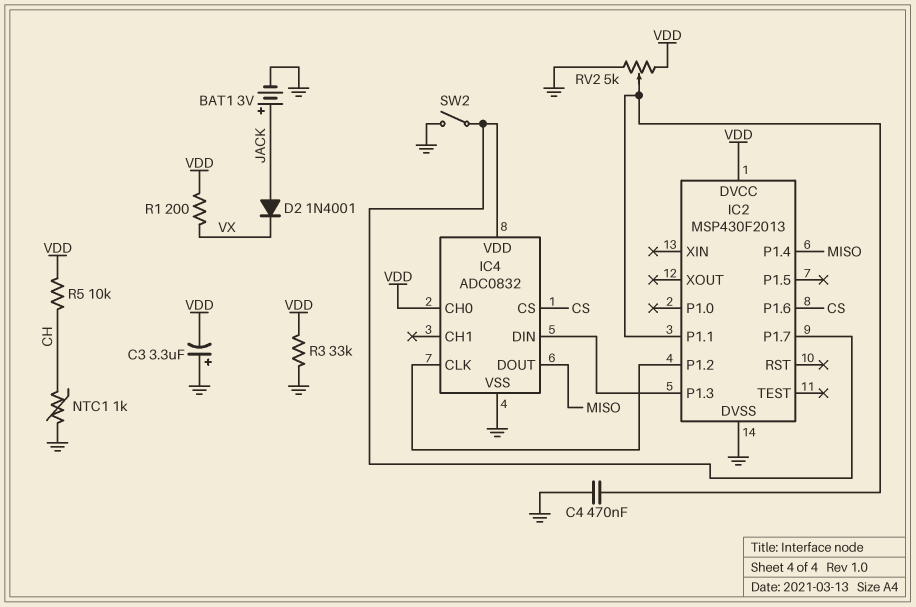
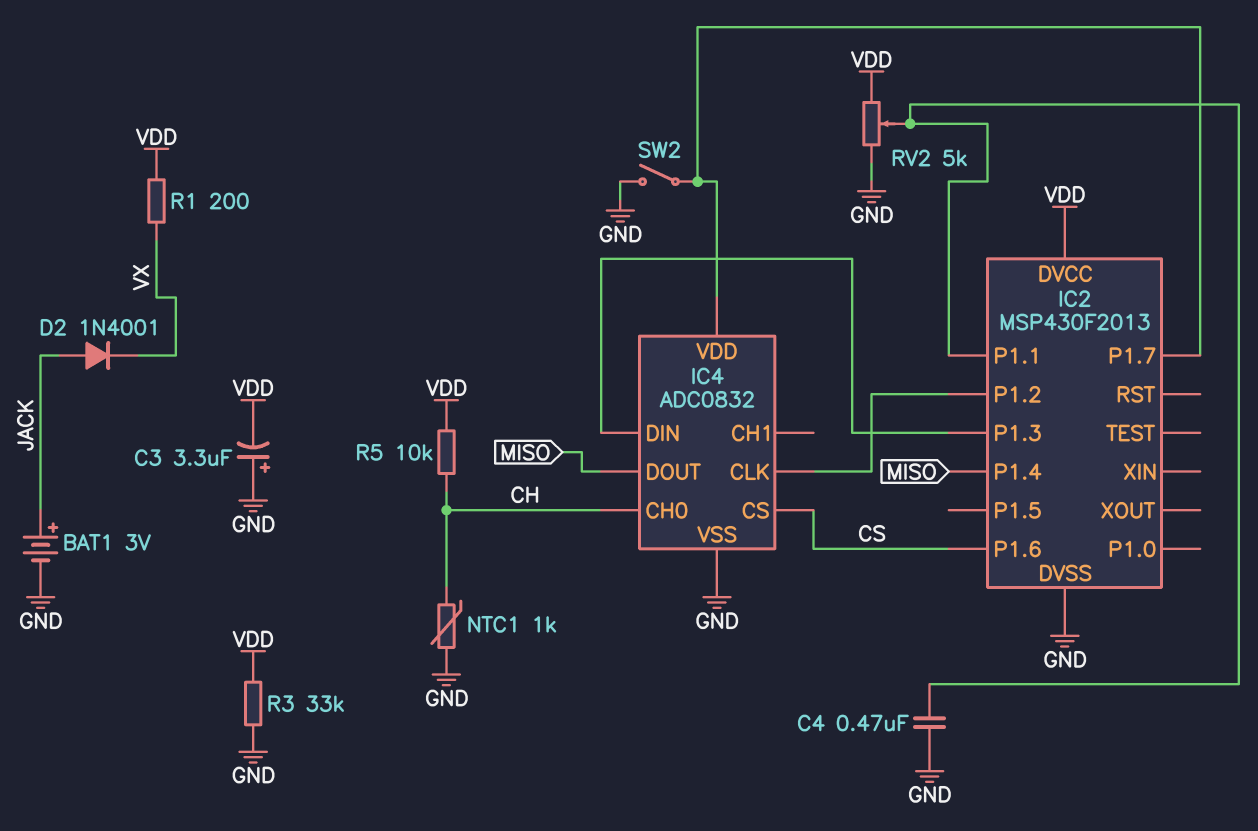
IC4 pin CH0: VDD -> CH

